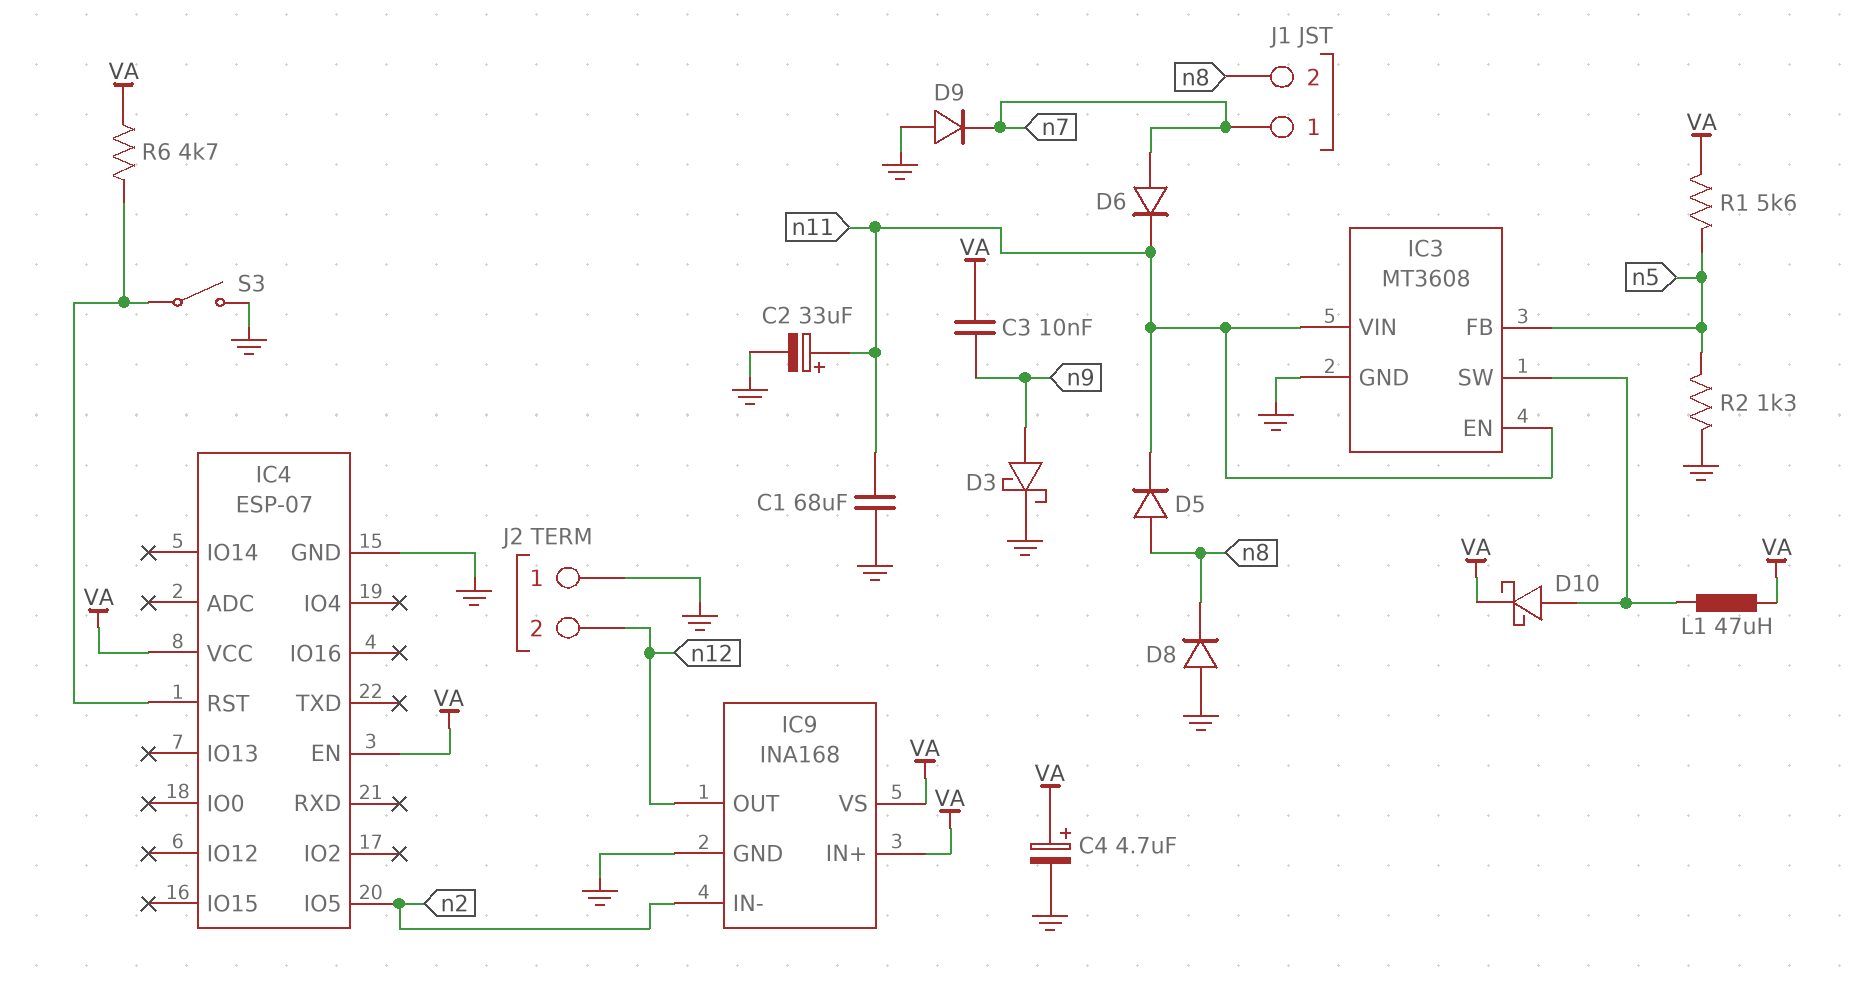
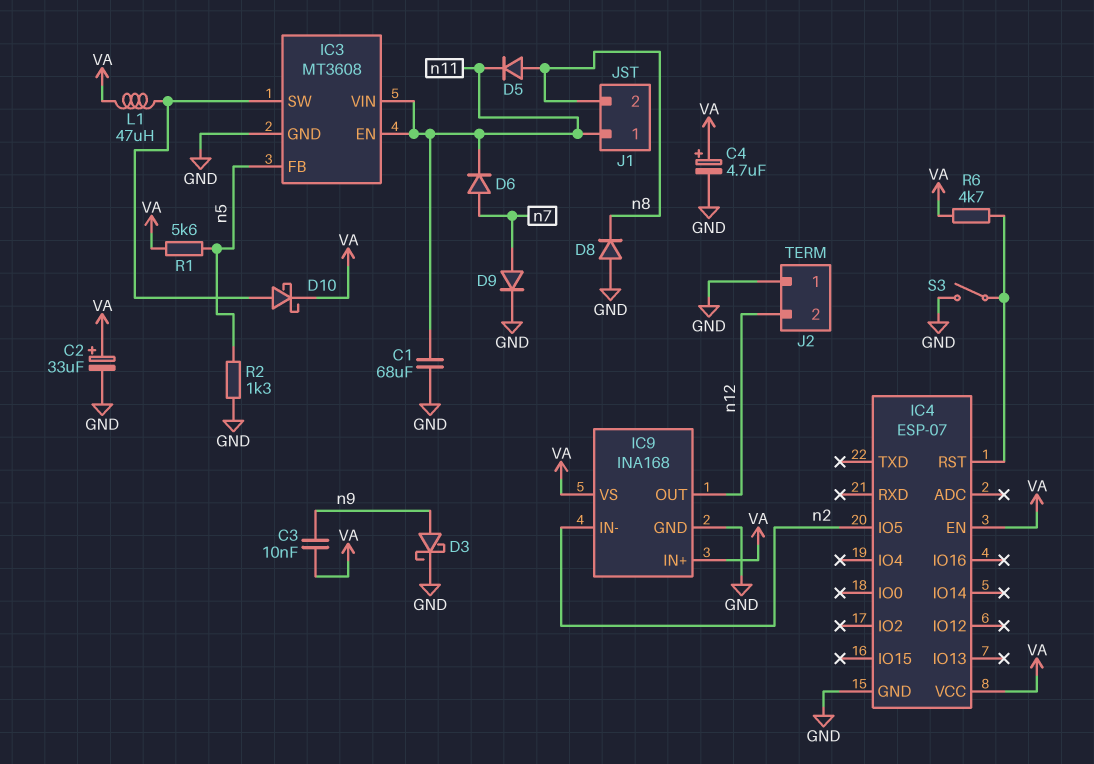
C2: 33uF (plus n11, minus GND) -> 33uF (plus VA, minus GND)
D9: diode (A GND, K n7) -> diode (A n7, K GND)
J1 pin 1: n7 -> n11

